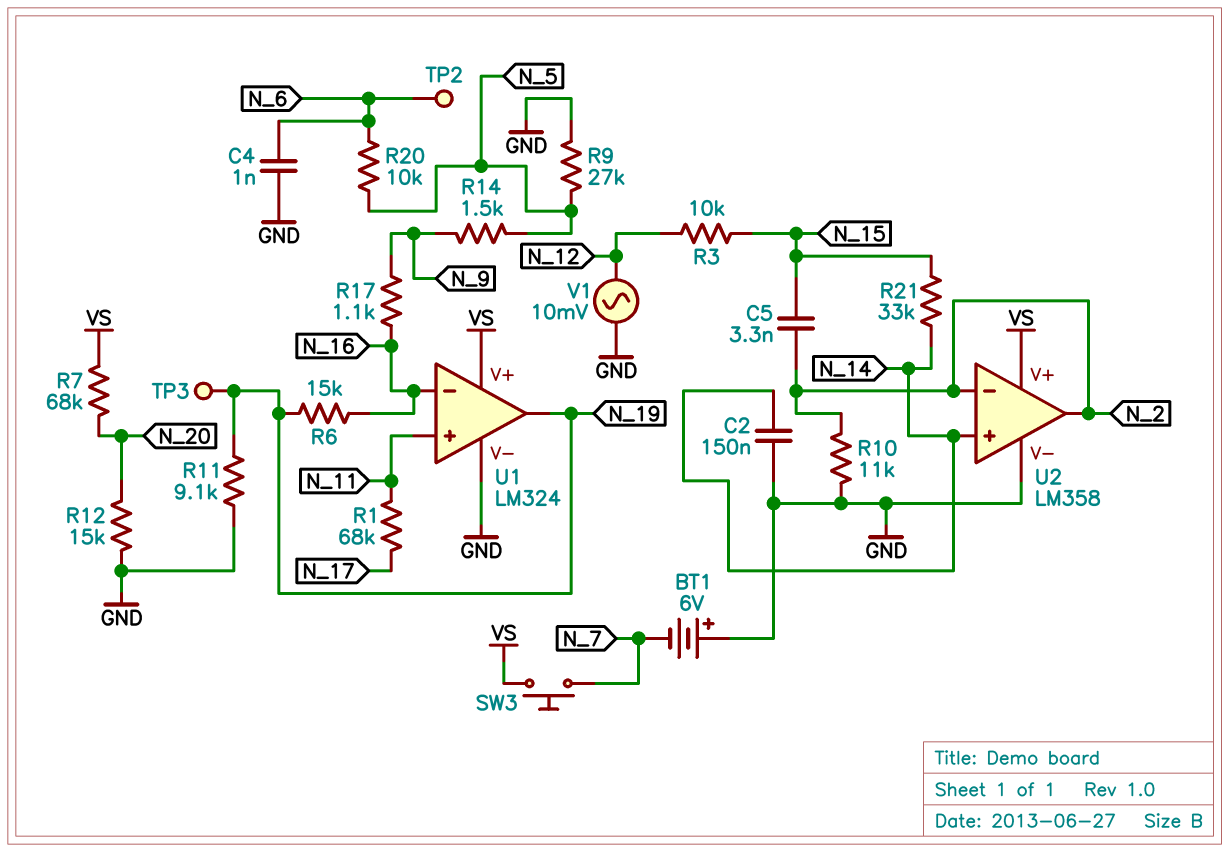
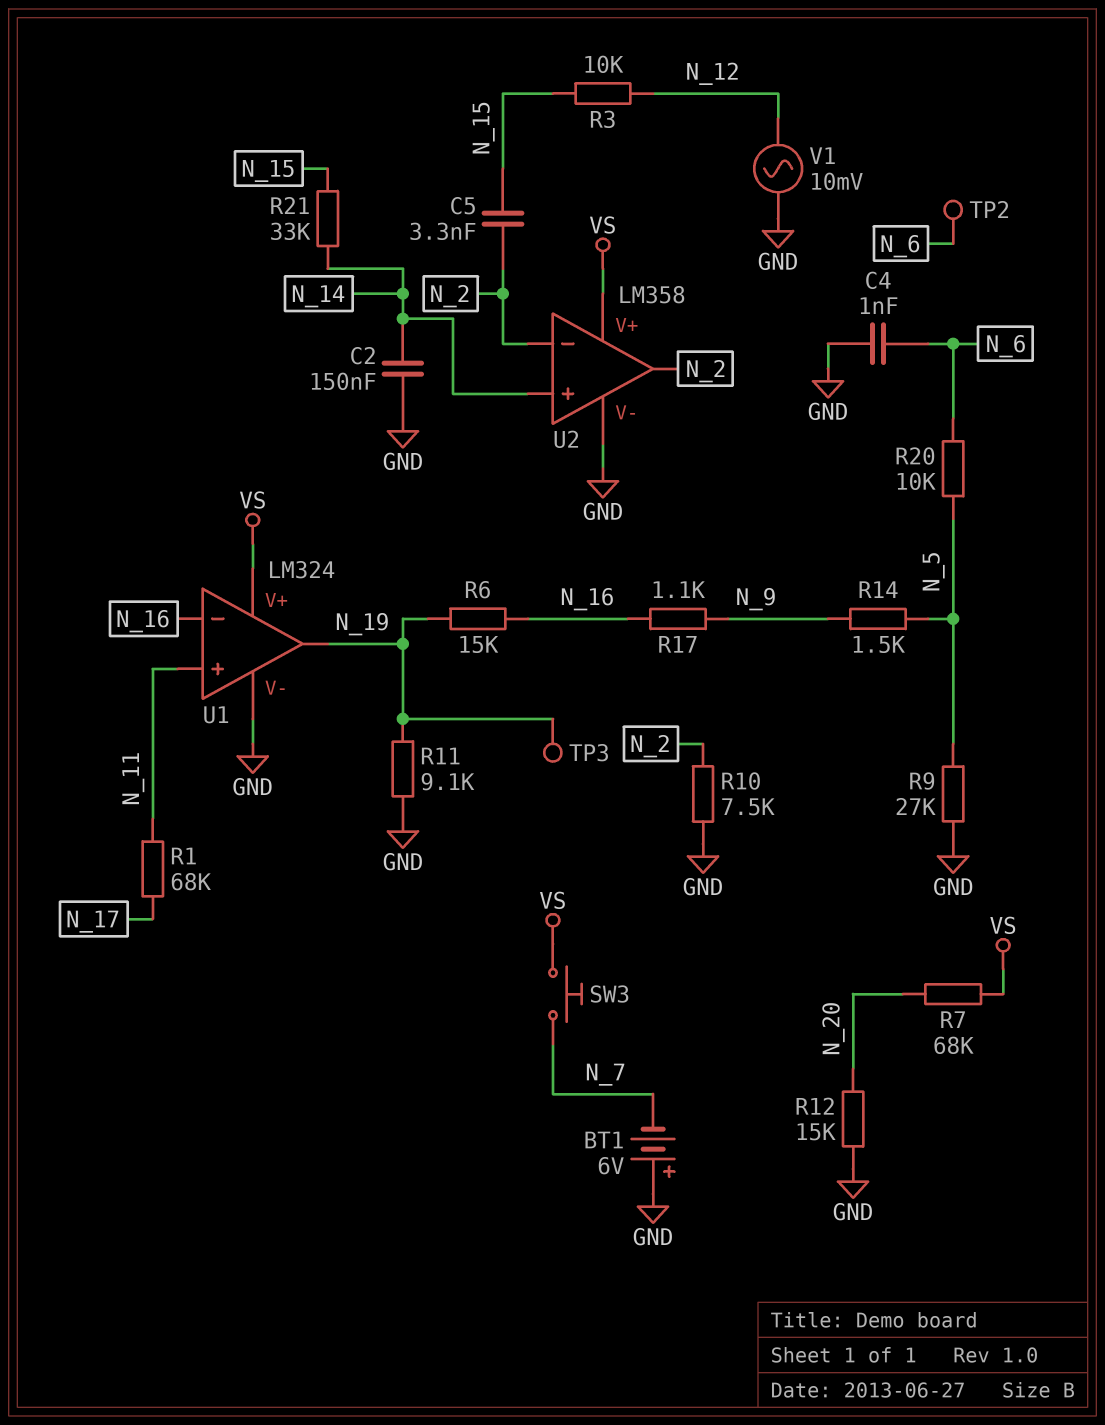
R10: 11k (GND, N_2) -> 7.5k (GND, N_2)

